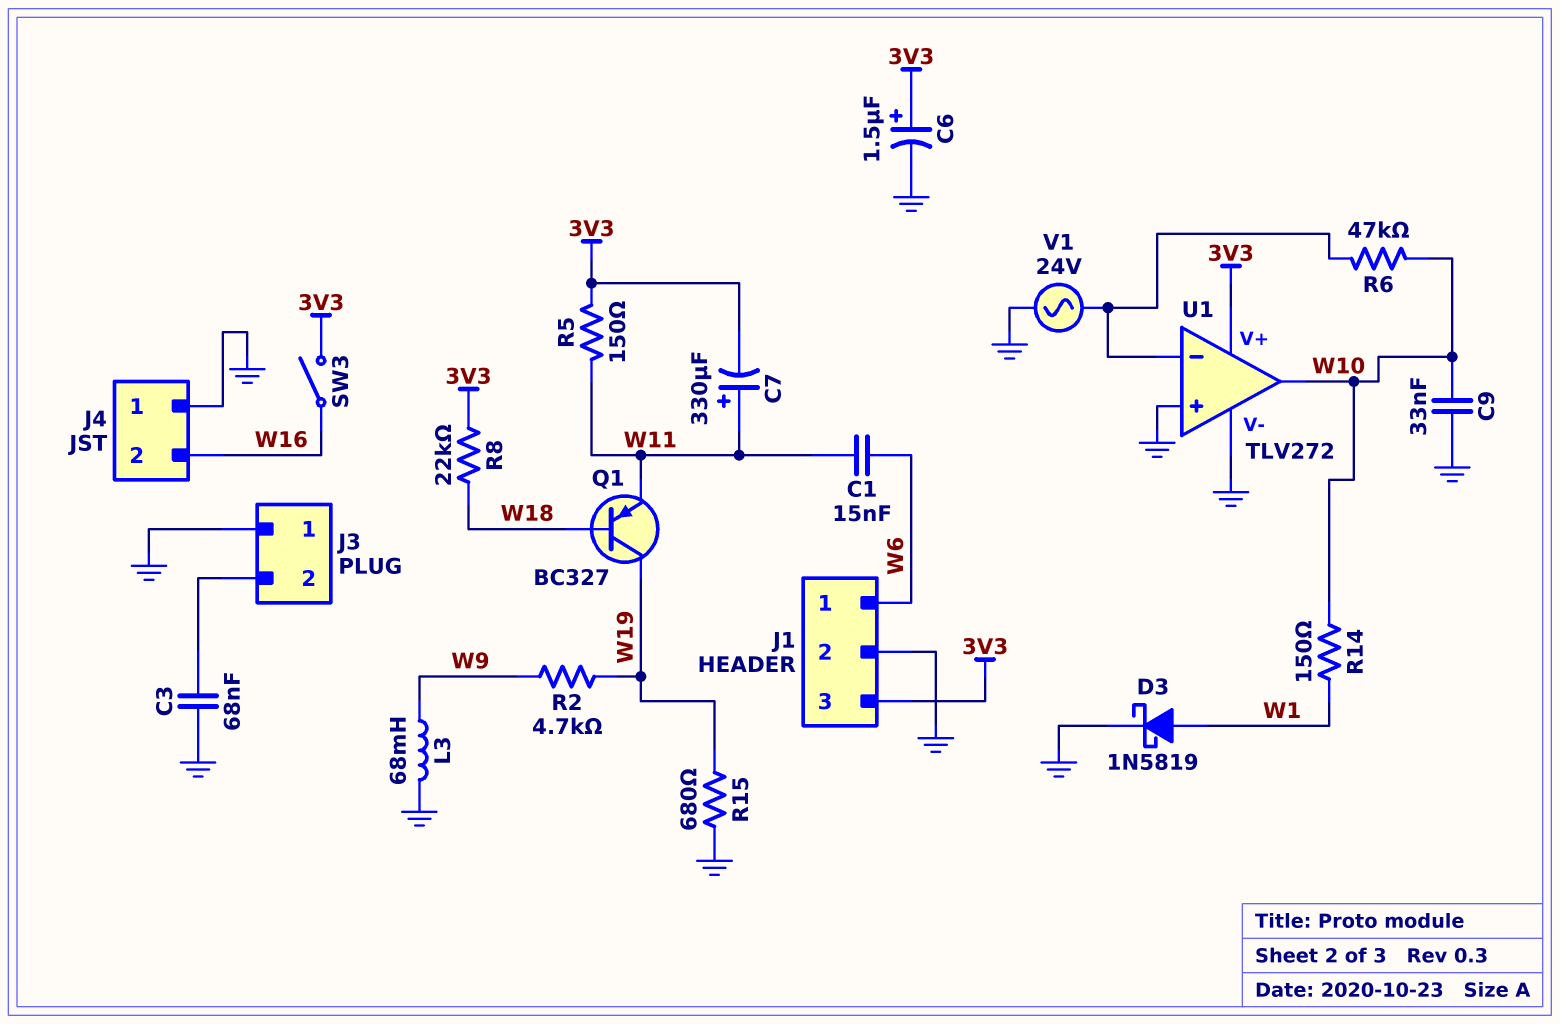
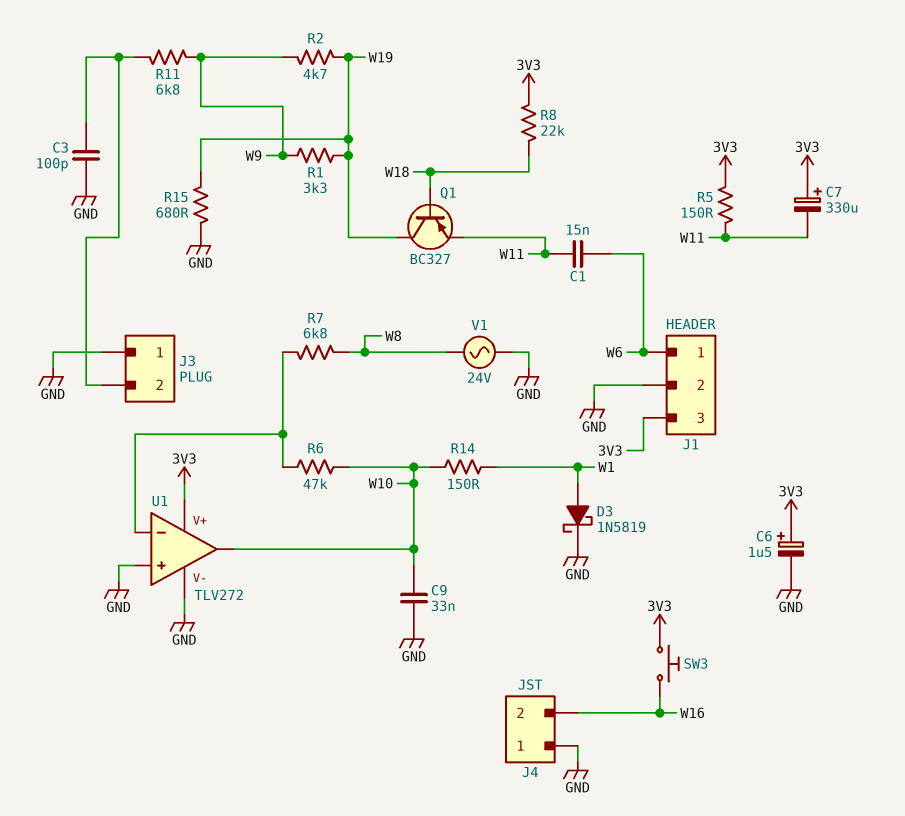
C3: 68nF (GND, J3/2) -> 100pF (GND, J3/2)
C7: 330uF (plus W11, minus 3V3) -> 330uF (plus 3V3, minus W11)
L3: 68mH (GND, W9) -> none
R1: none -> 3.3k (W9, W19)
R7: none -> 6.8k (U1/in-, W8)
R11: none -> 6.8k (J3/2, W9)
SW3: switch (3V3, W16) -> button (3V3, W16)
V1: AC 24V (GND, U1/in-) -> AC 24V (GND, W8)

